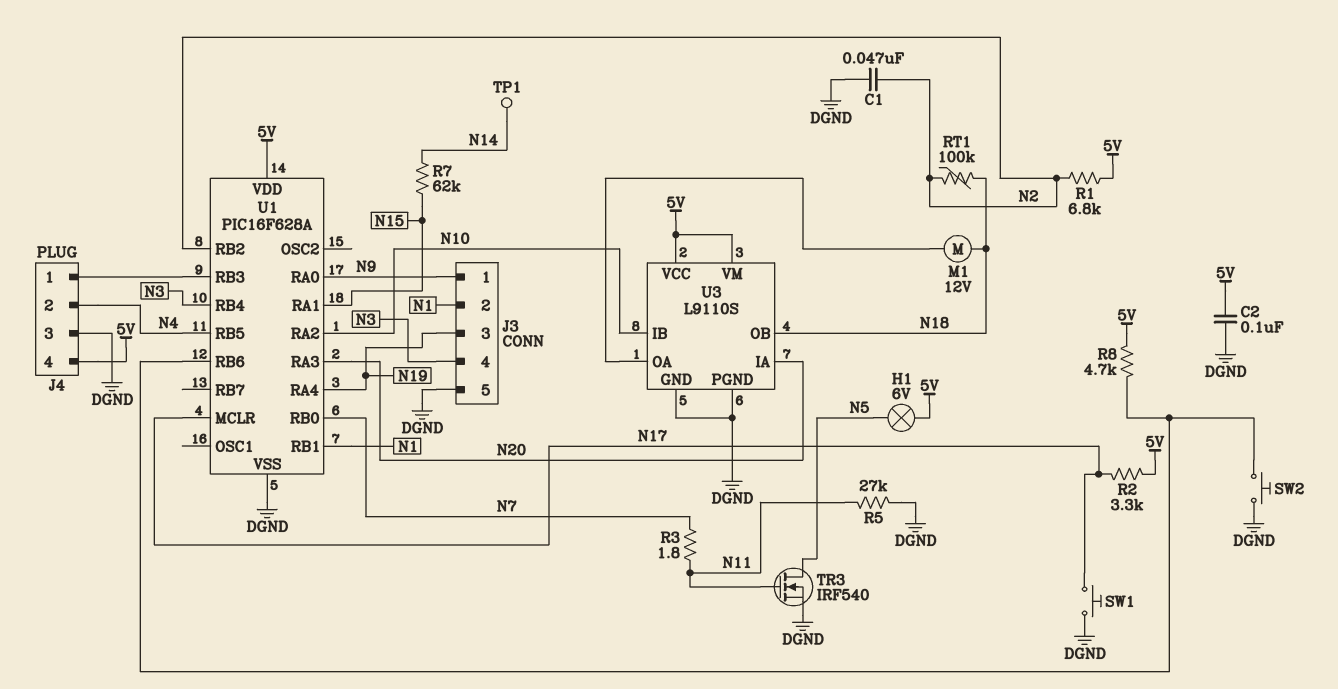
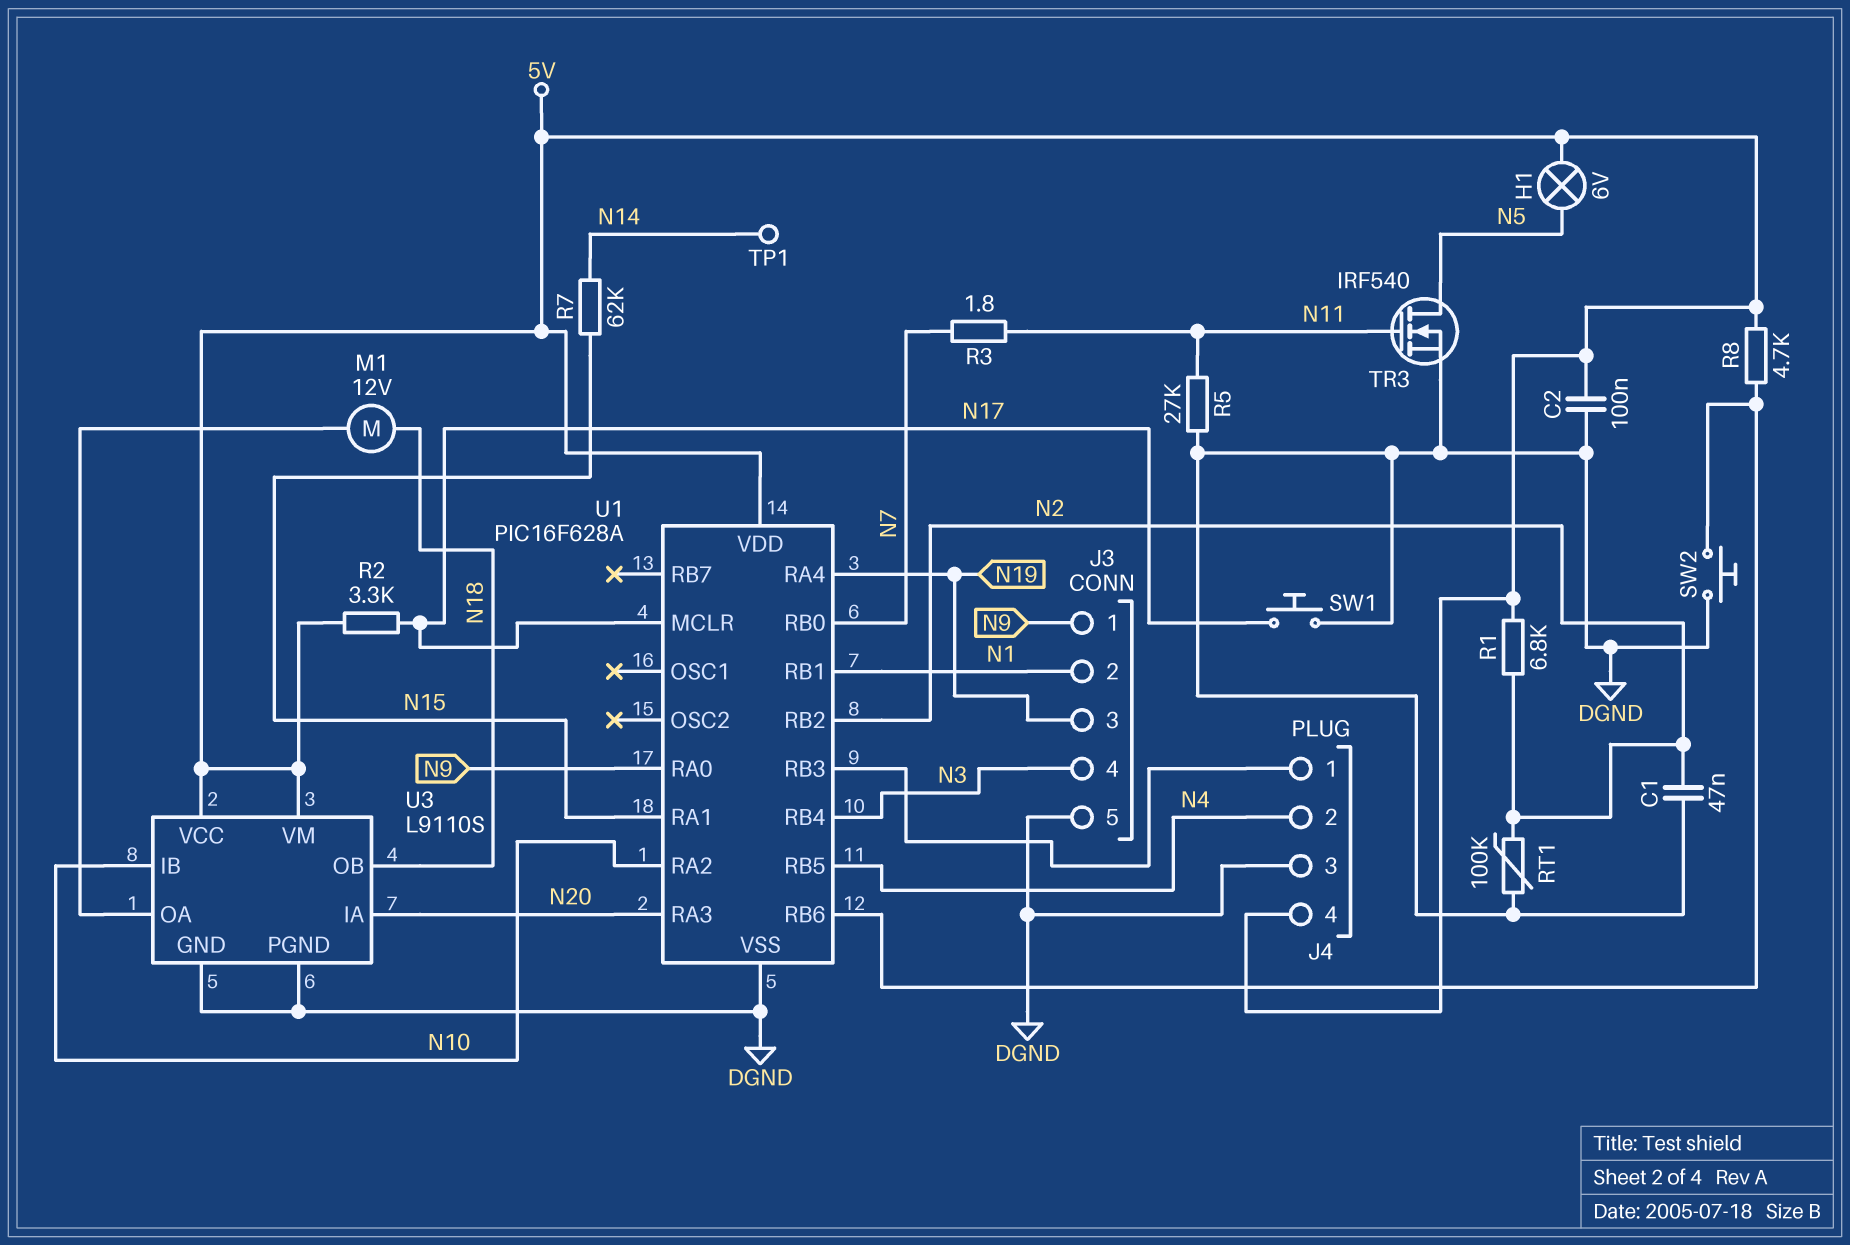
RT1: 100k (N2, N18) -> 100k (DGND, N2)

